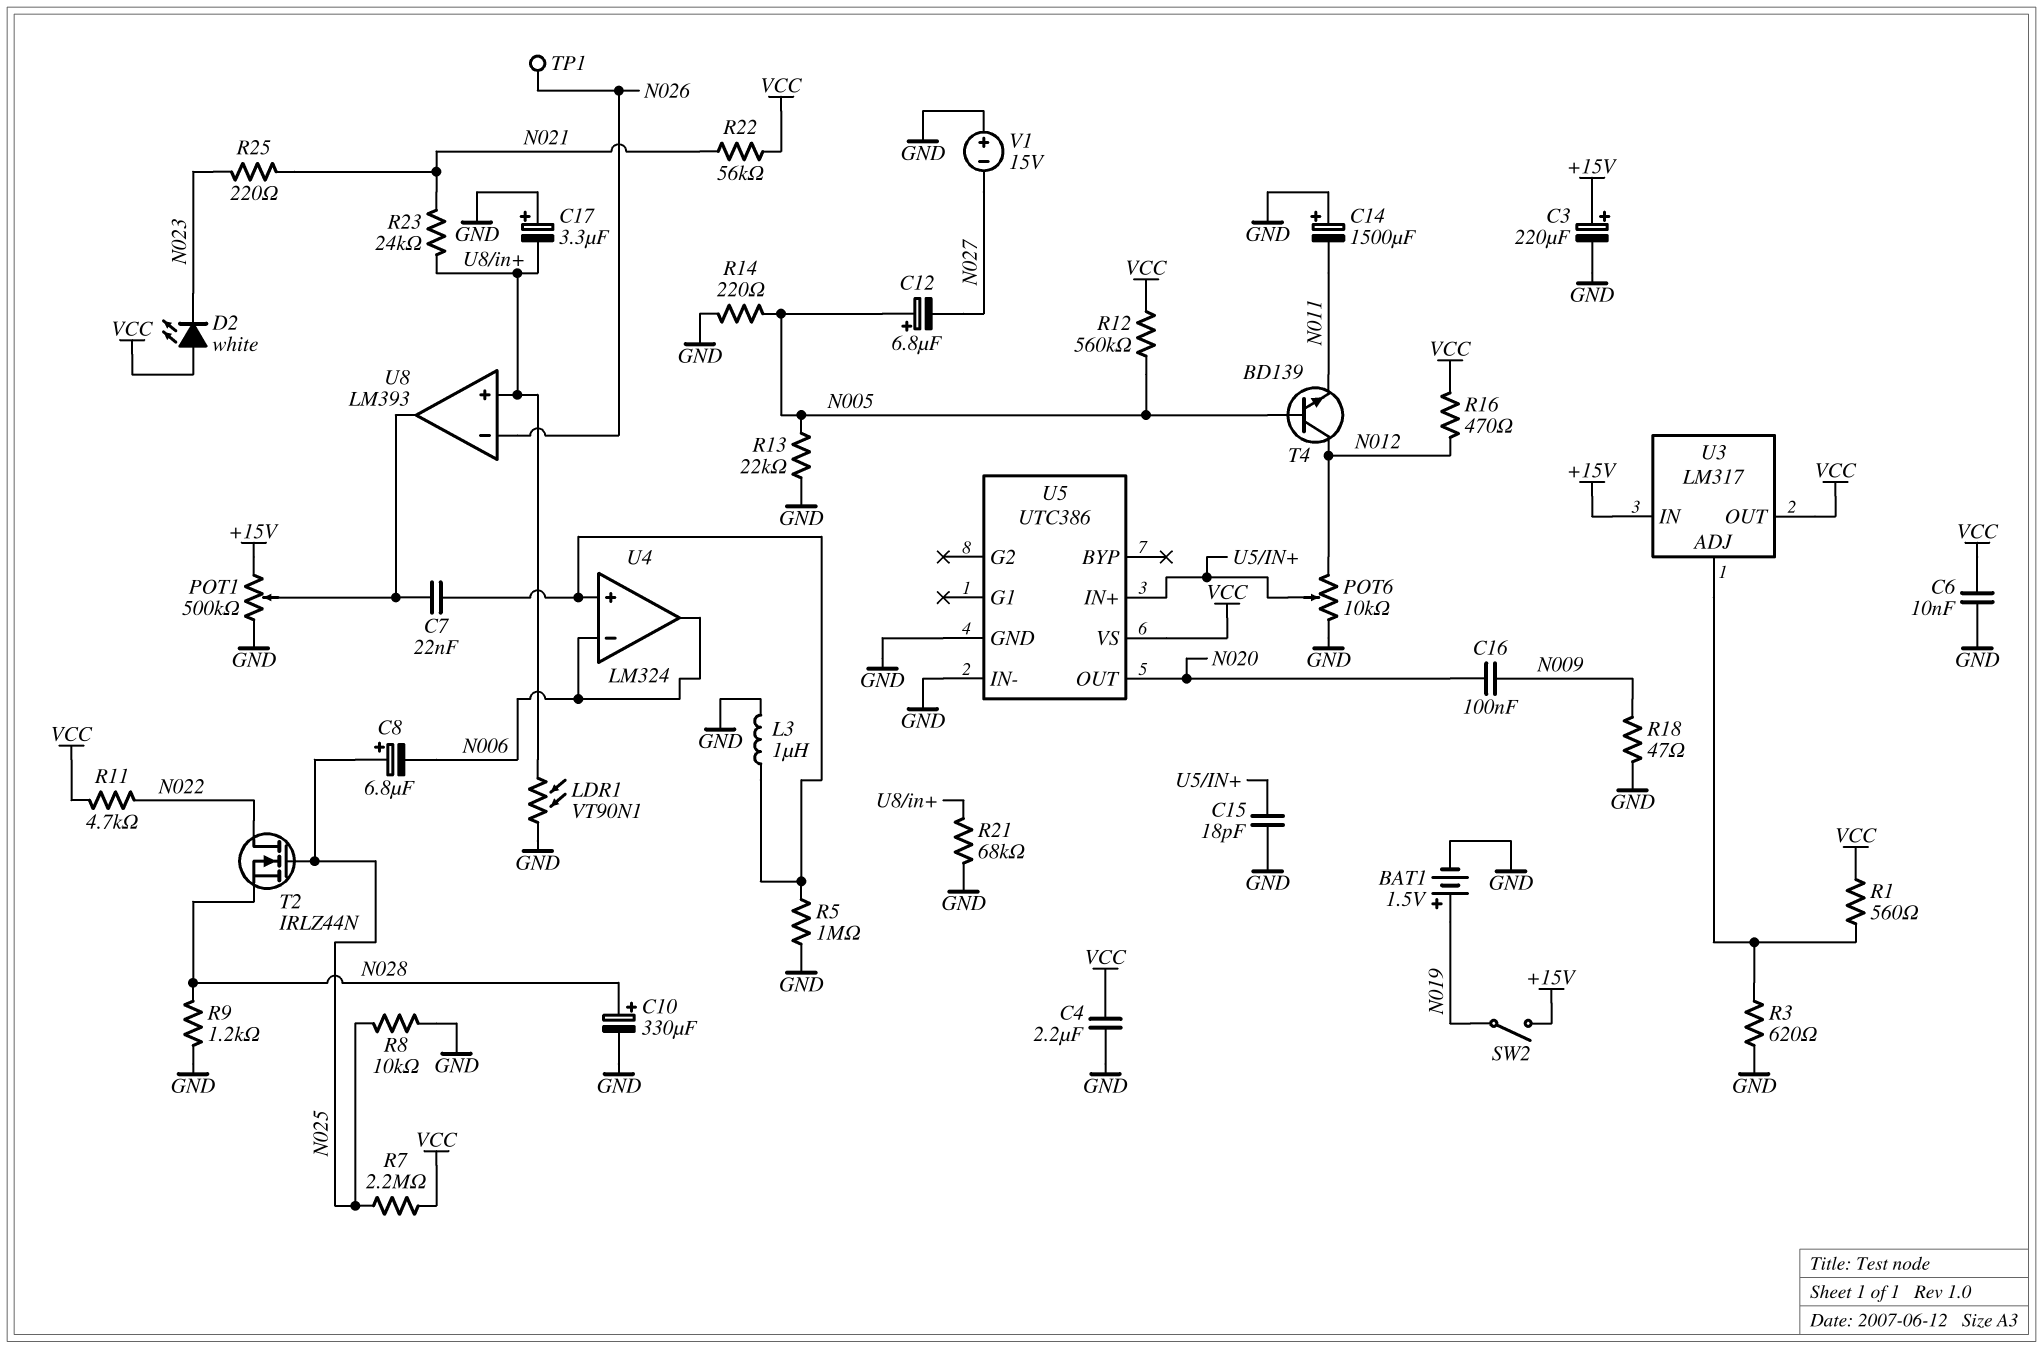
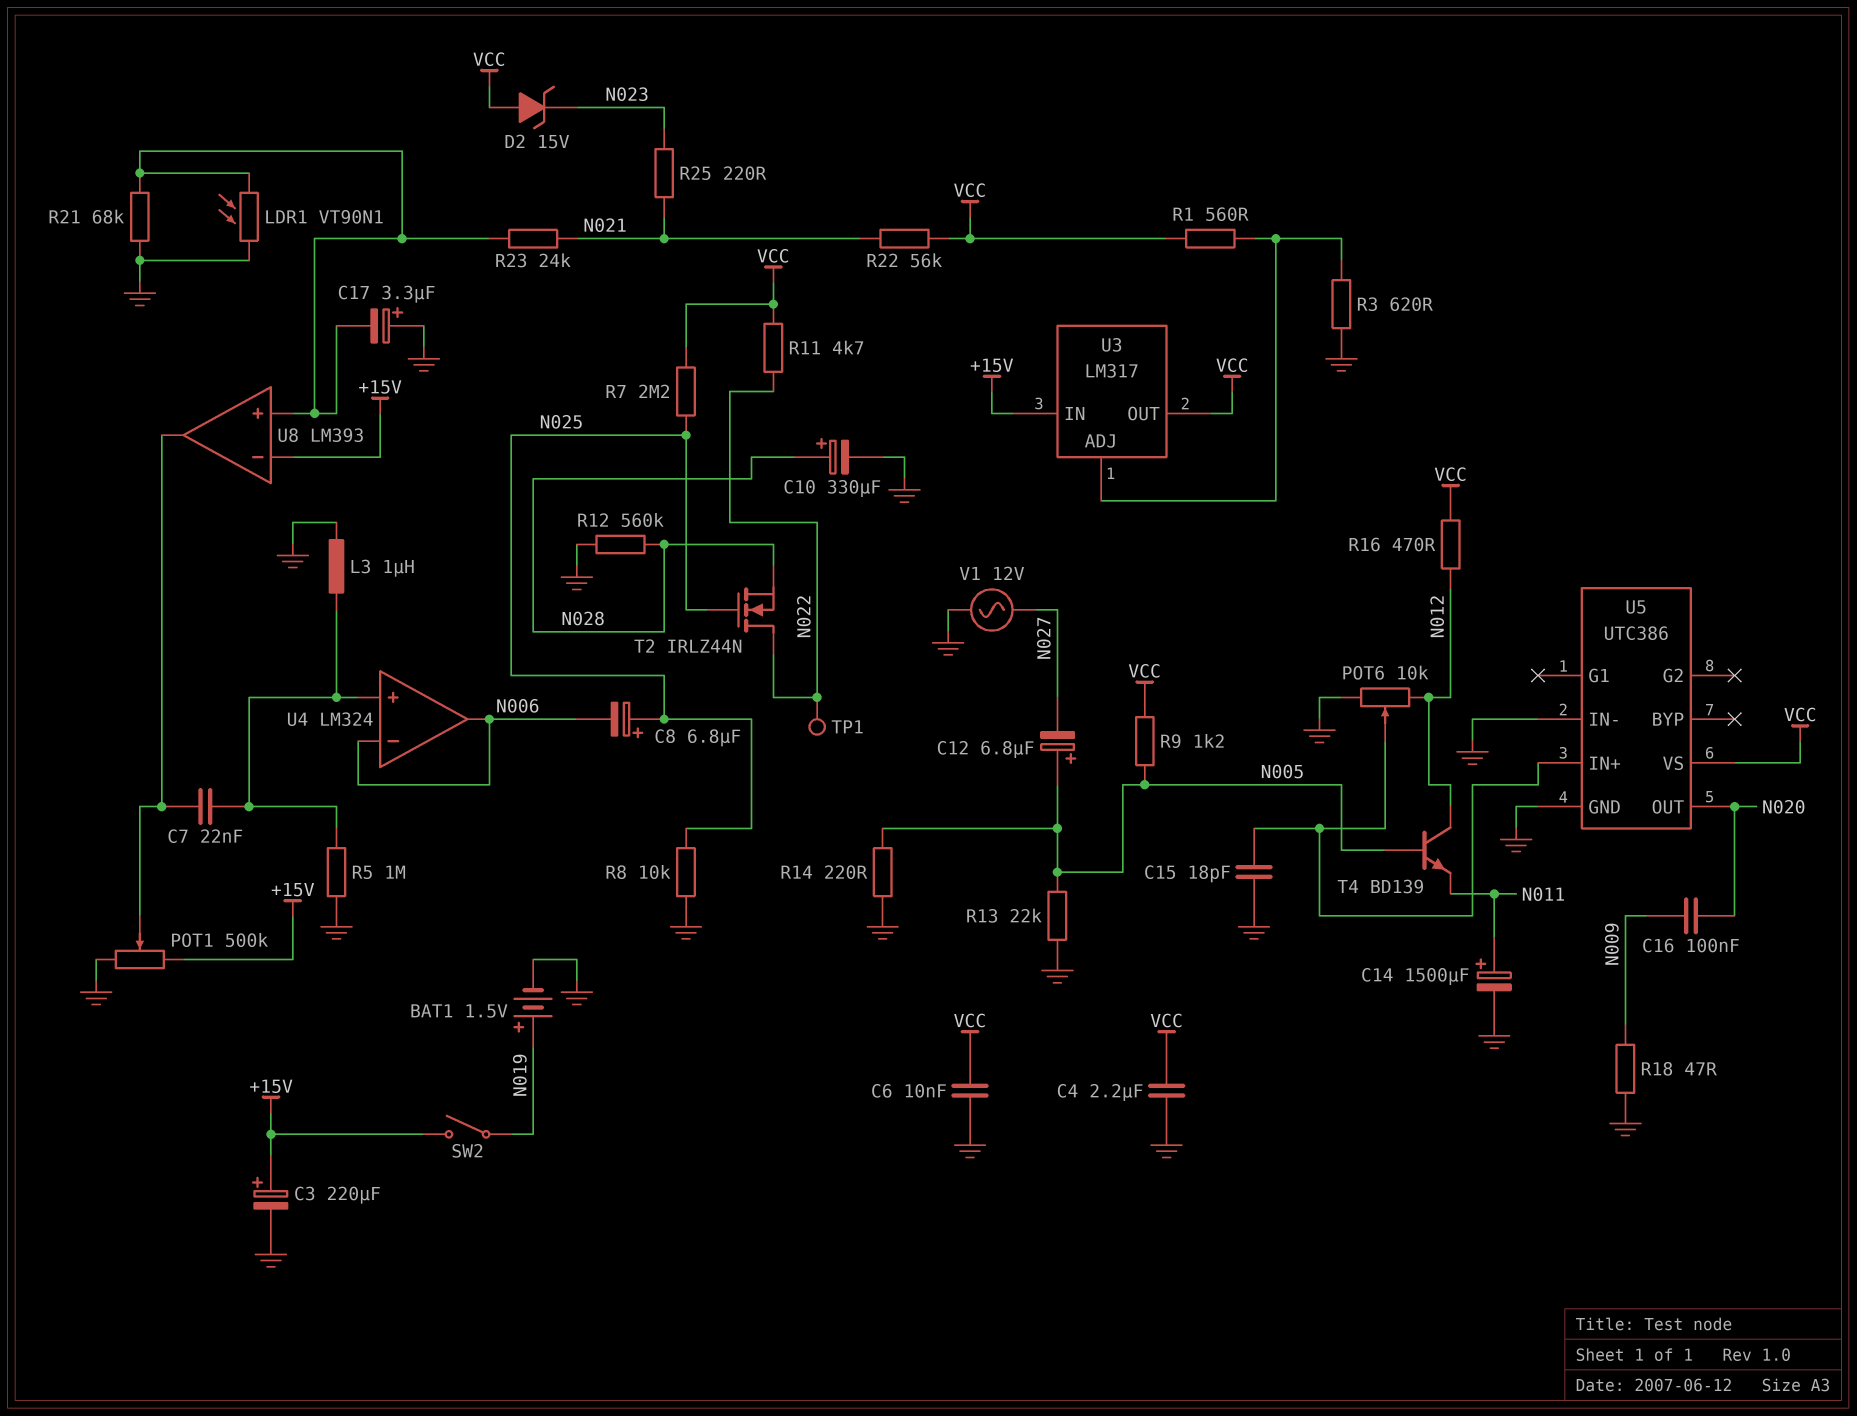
C14: 1500uF (plus GND, minus N011) -> 1500uF (plus N011, minus GND)
D2: LED white (A VCC, K N023) -> zener 15V (A VCC, K N023)
R9: 1.2k (GND, N028) -> 1.2k (N005, VCC)
R12: 560k (N005, VCC) -> 560k (GND, N028)
TP1: test point (N026) -> test point (N022)
U8 pin in-: N026 -> +15V
V1: 15V (plus GND, minus N027) -> AC 12V (GND, N027)

